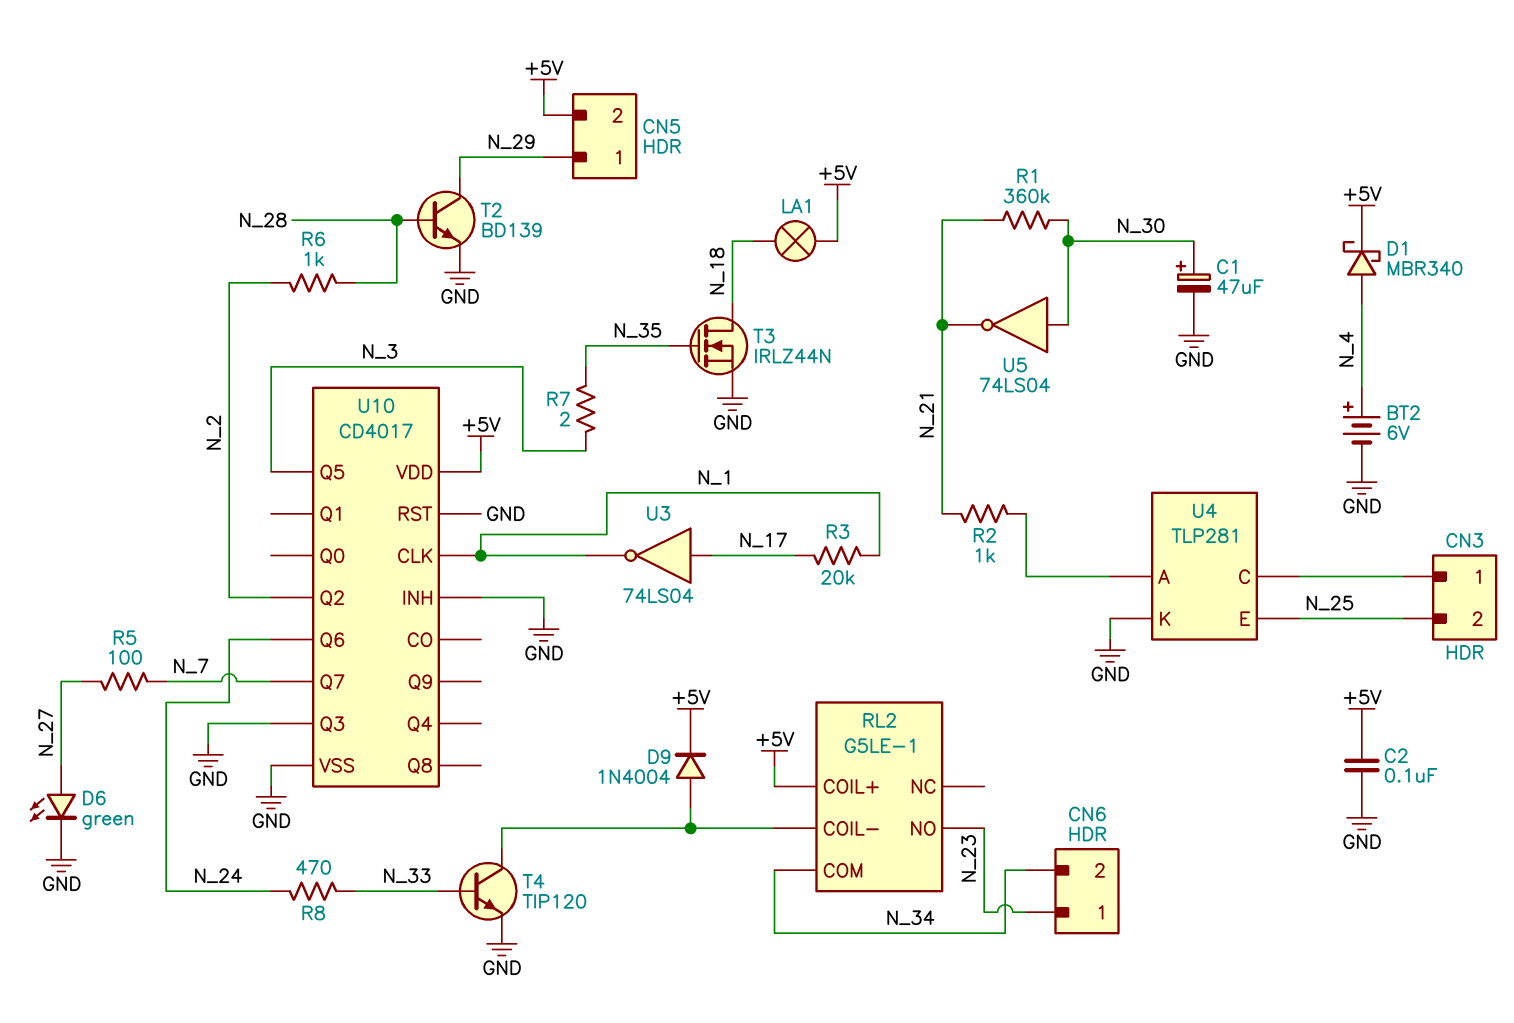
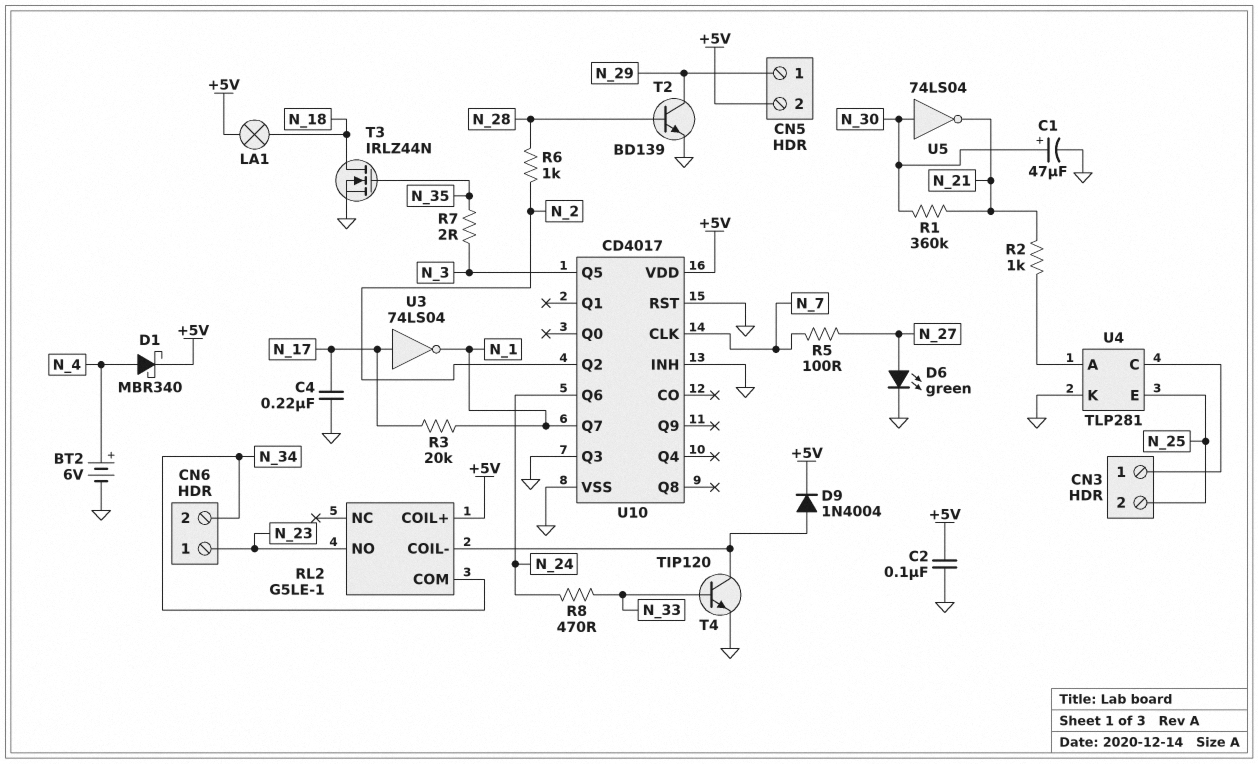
C4: none -> 220nF (GND, N_17)
U10 pin CLK: N_1 -> N_7
U10 pin Q7: N_7 -> N_1

